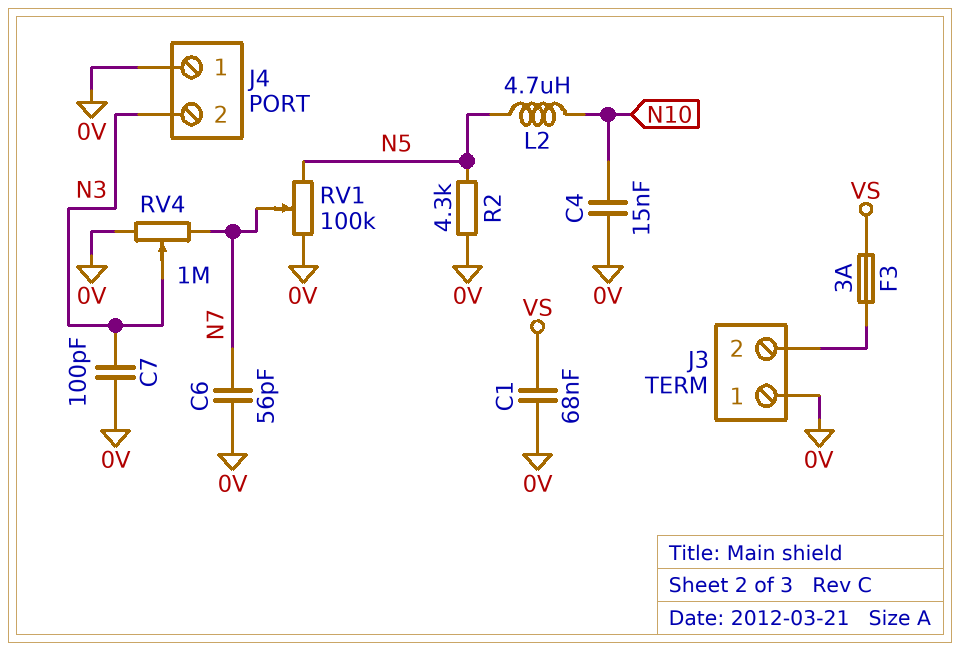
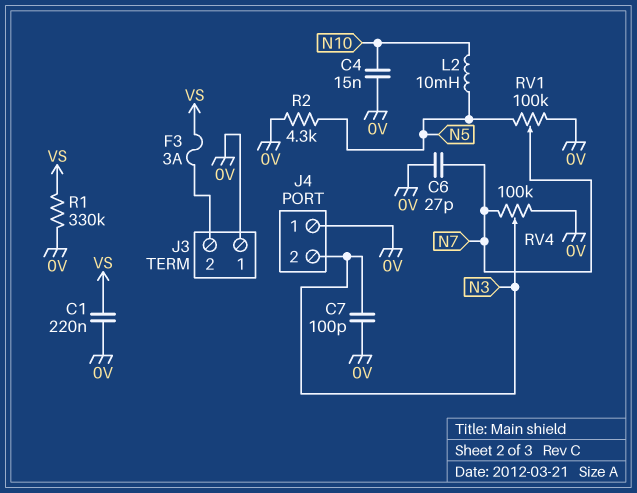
C1: 68nF (0V, VS) -> 220nF (0V, VS)
C6: 56pF (0V, N7) -> 27pF (0V, N7)
L2: 4.7uH (N5, N10) -> 10mH (N5, N10)
R1: none -> 330k (0V, VS)
RV4: 1M (0V, N7, wiper N3) -> 100k (0V, N7, wiper N3)

